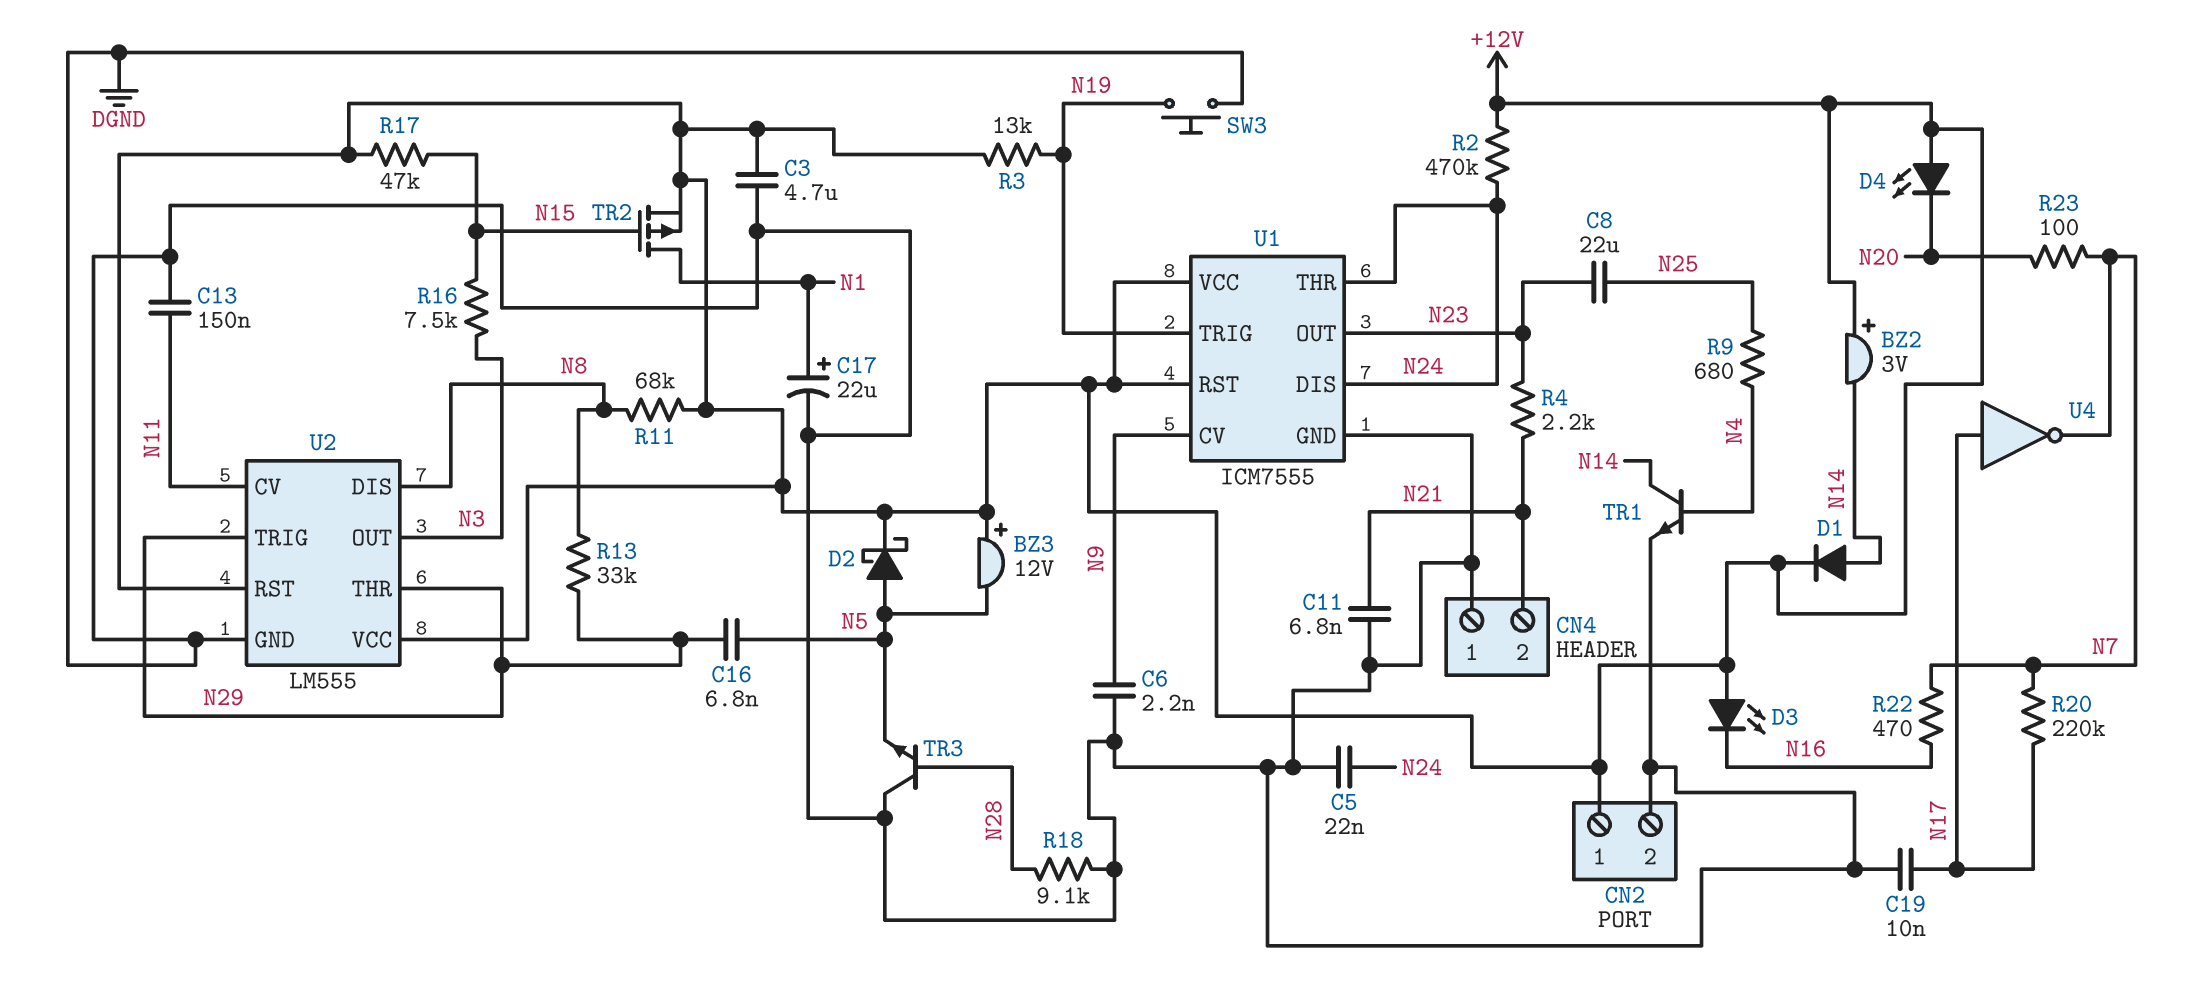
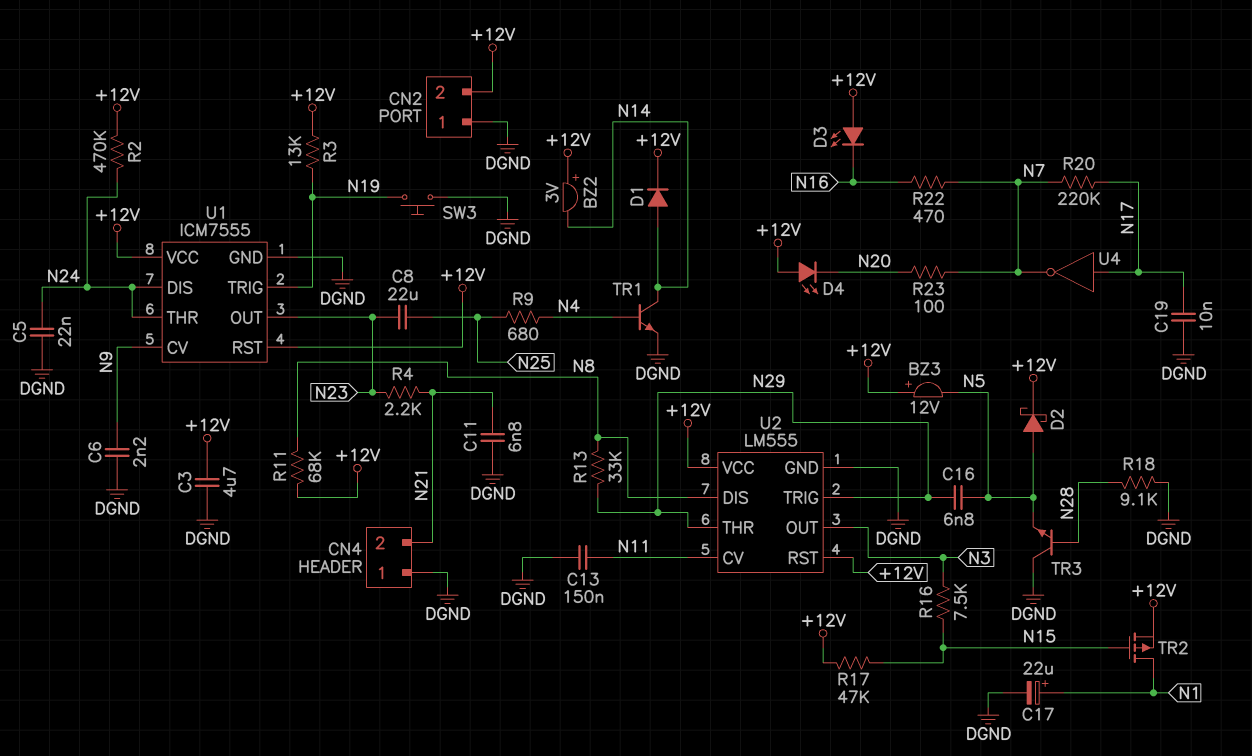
CN2 pin 1: +12V -> DGND
CN2 pin 2: DGND -> +12V

